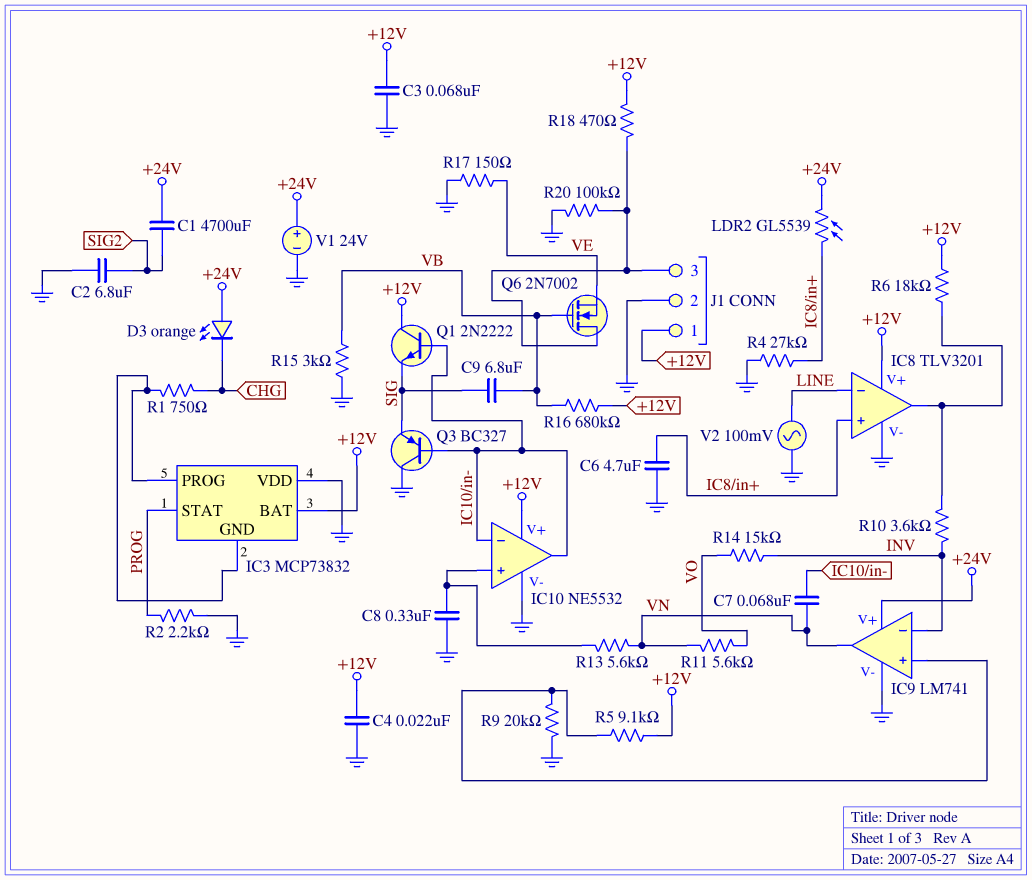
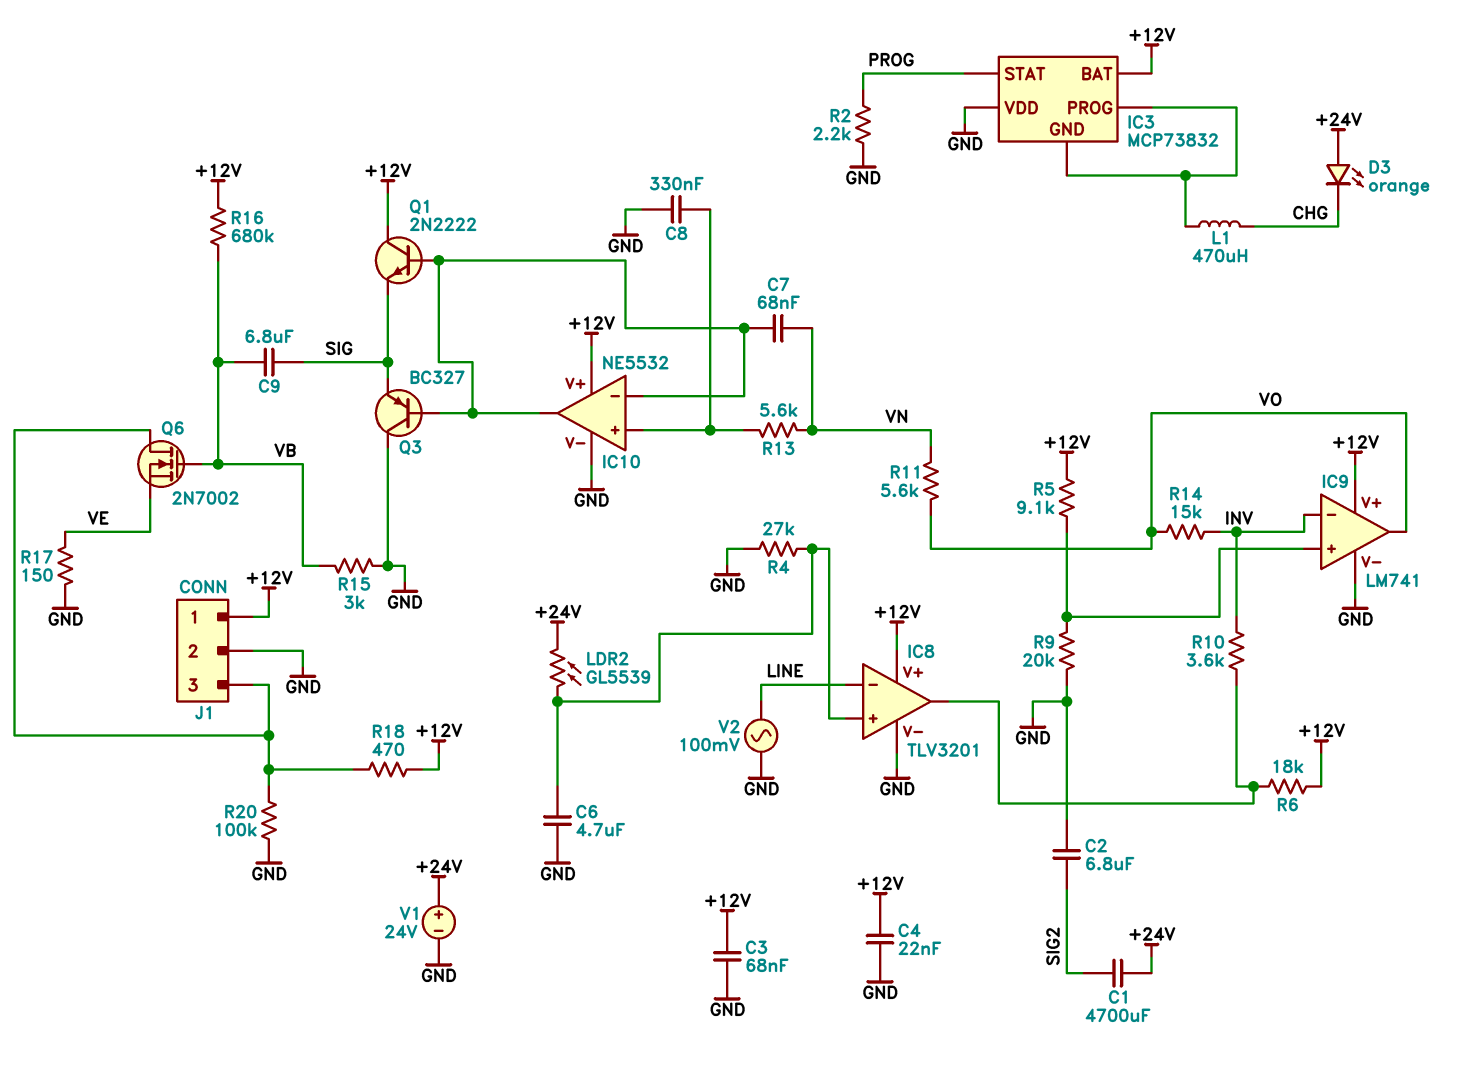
IC9 pin V+: +24V -> +12V
IC9 pin out: VN -> VO
L1: none -> 470uH (CHG, IC3/GND)
R1: 750 (CHG, IC3/GND) -> none

